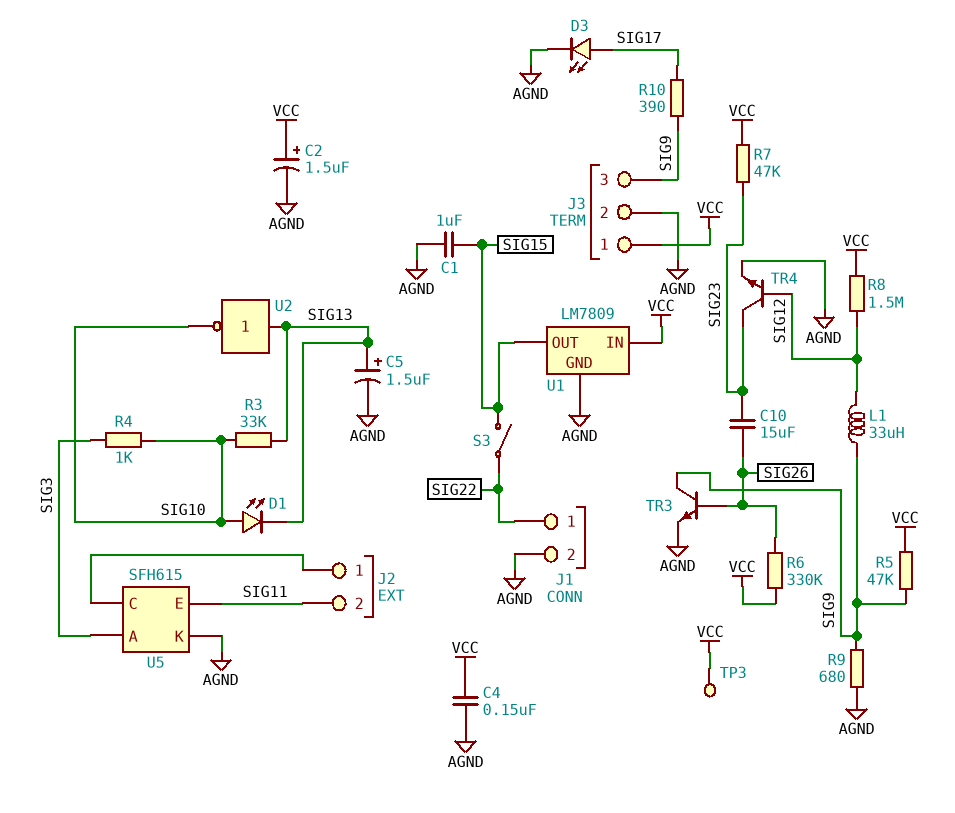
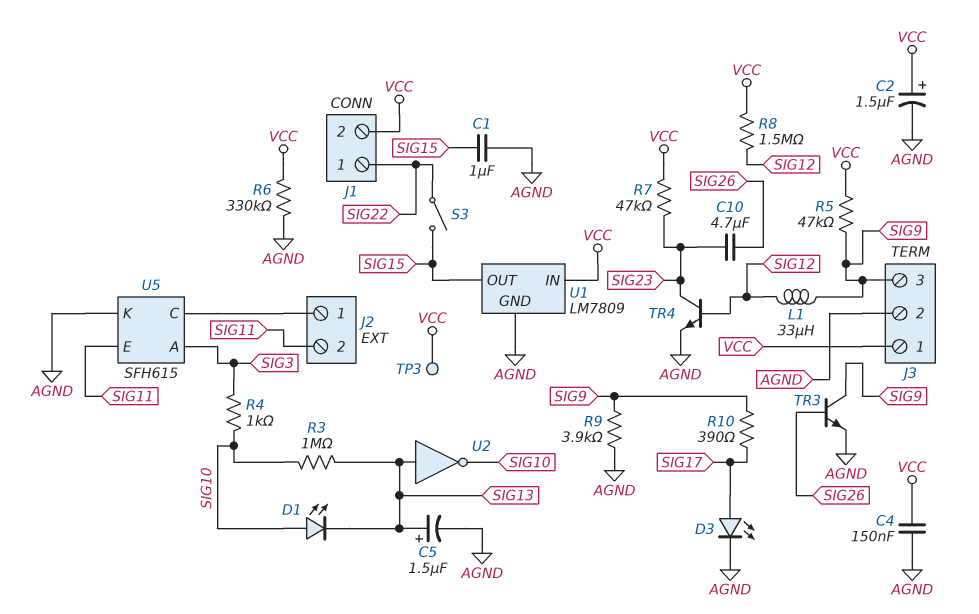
C10: 15uF (SIG23, SIG26) -> 4.7uF (SIG23, SIG26)
J1 pin 2: AGND -> VCC
R3: 33k (SIG10, SIG13) -> 1M (SIG10, SIG13)
R6: 330k (SIG26, VCC) -> 330k (AGND, VCC)
R9: 680 (AGND, SIG9) -> 3.9k (AGND, SIG9)

